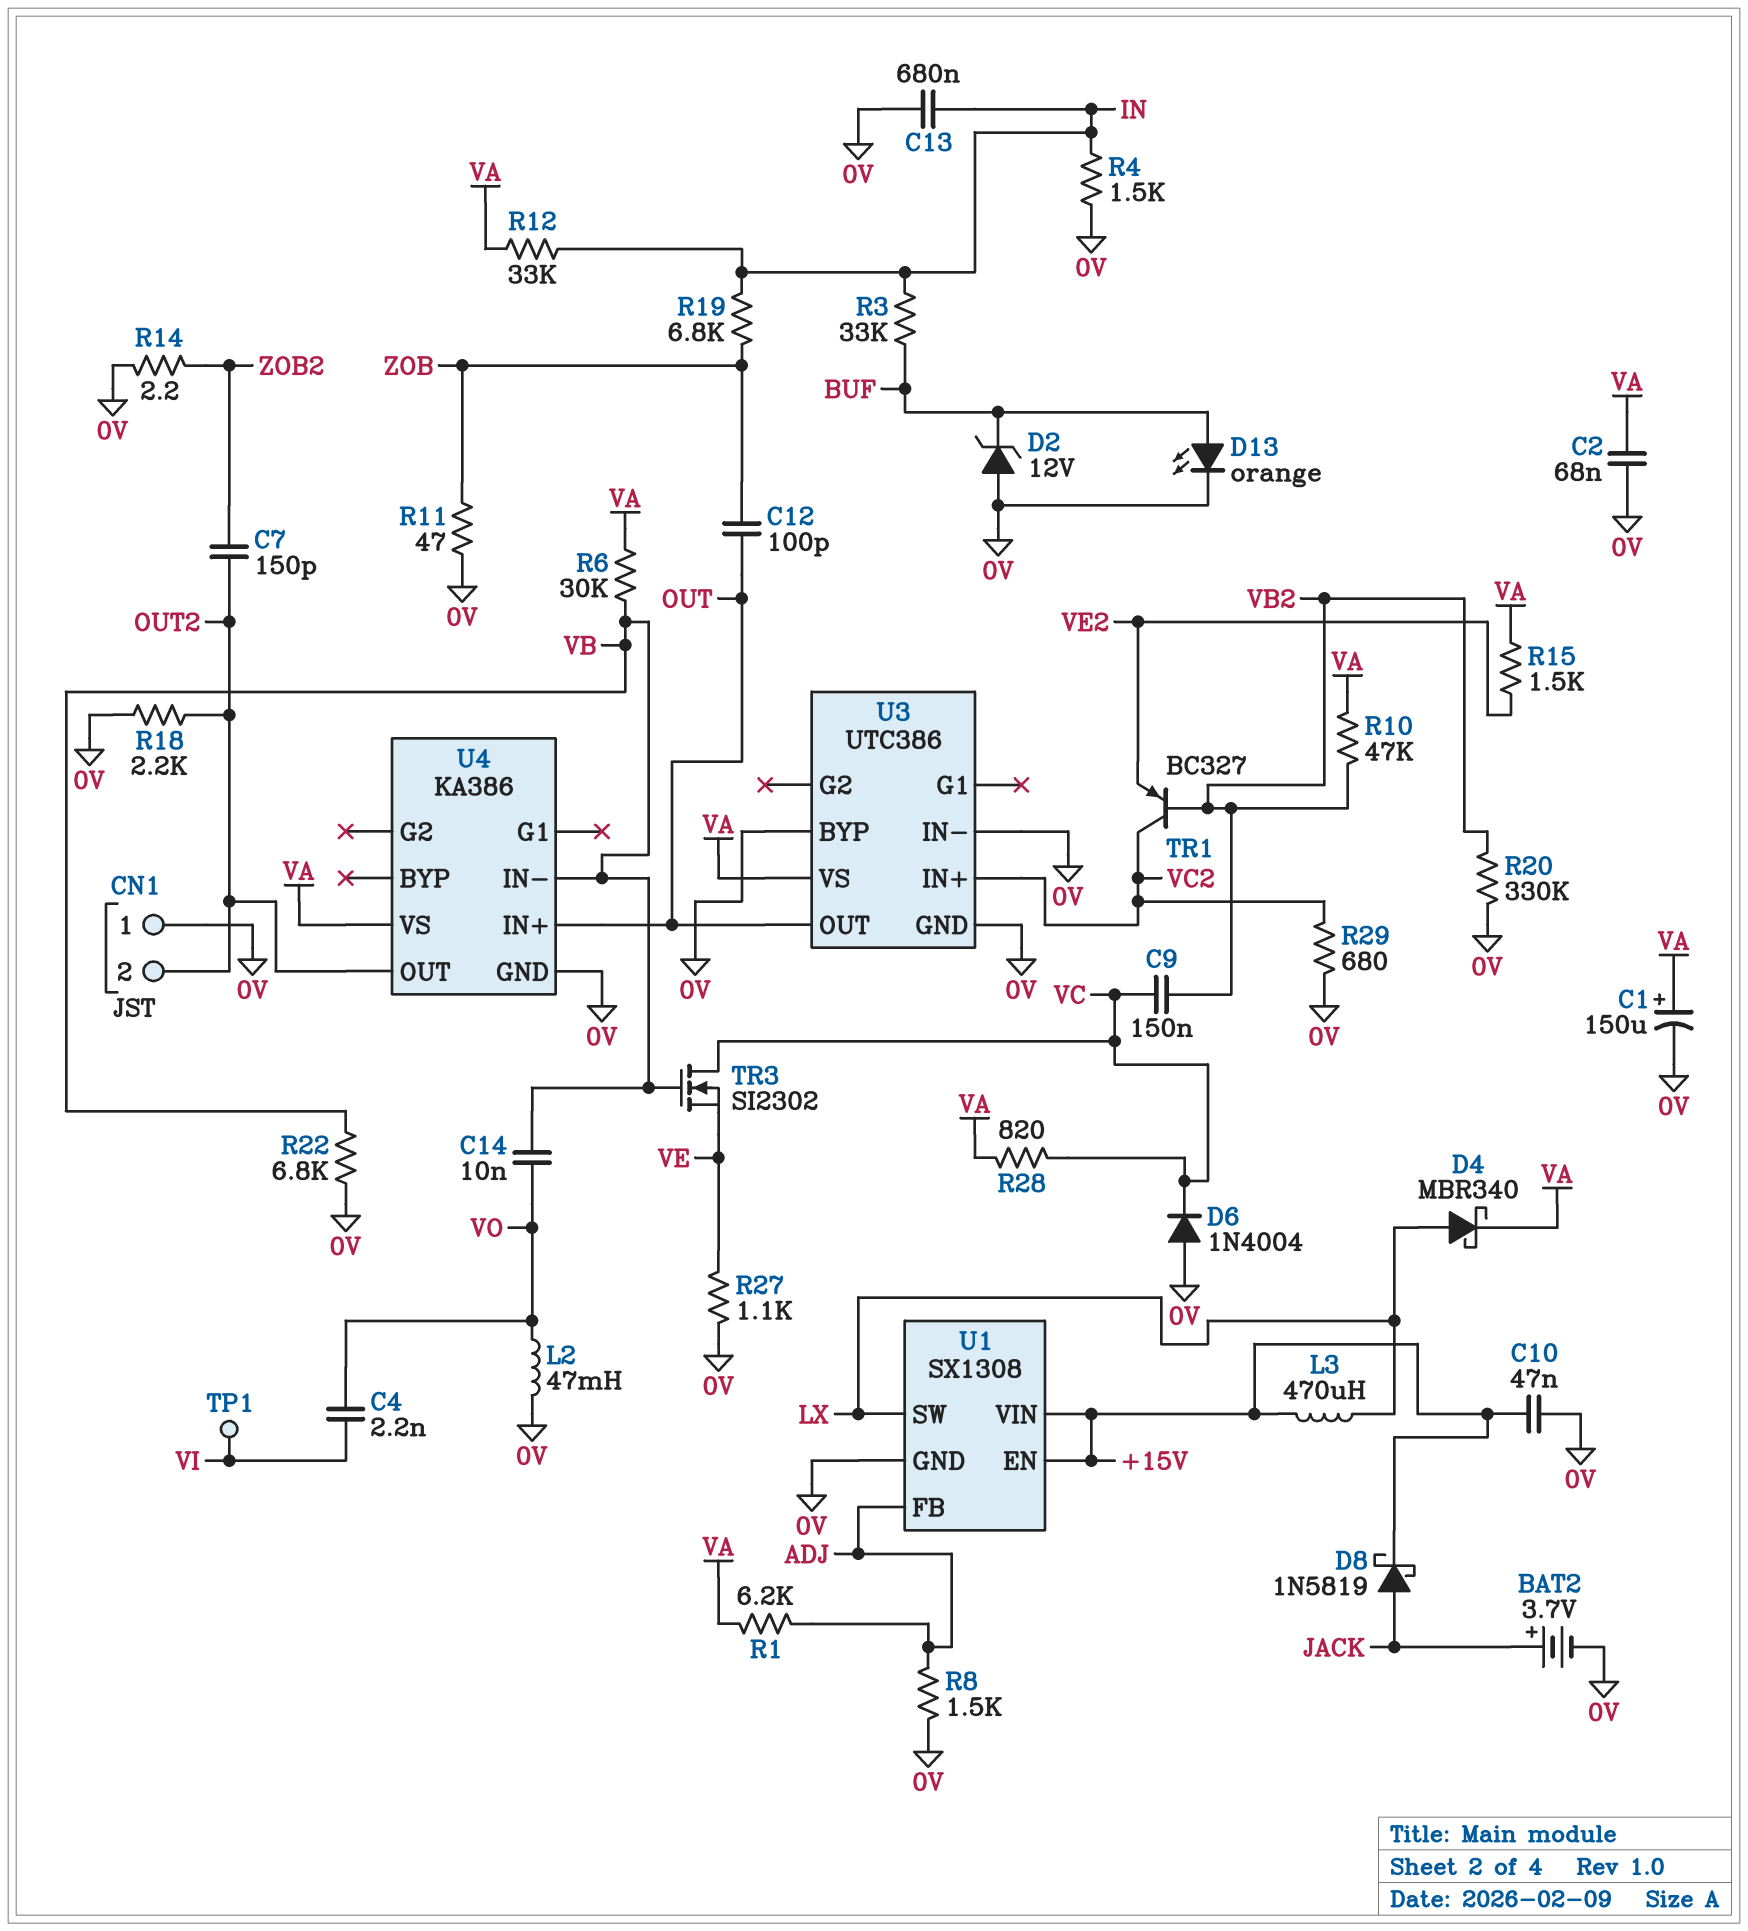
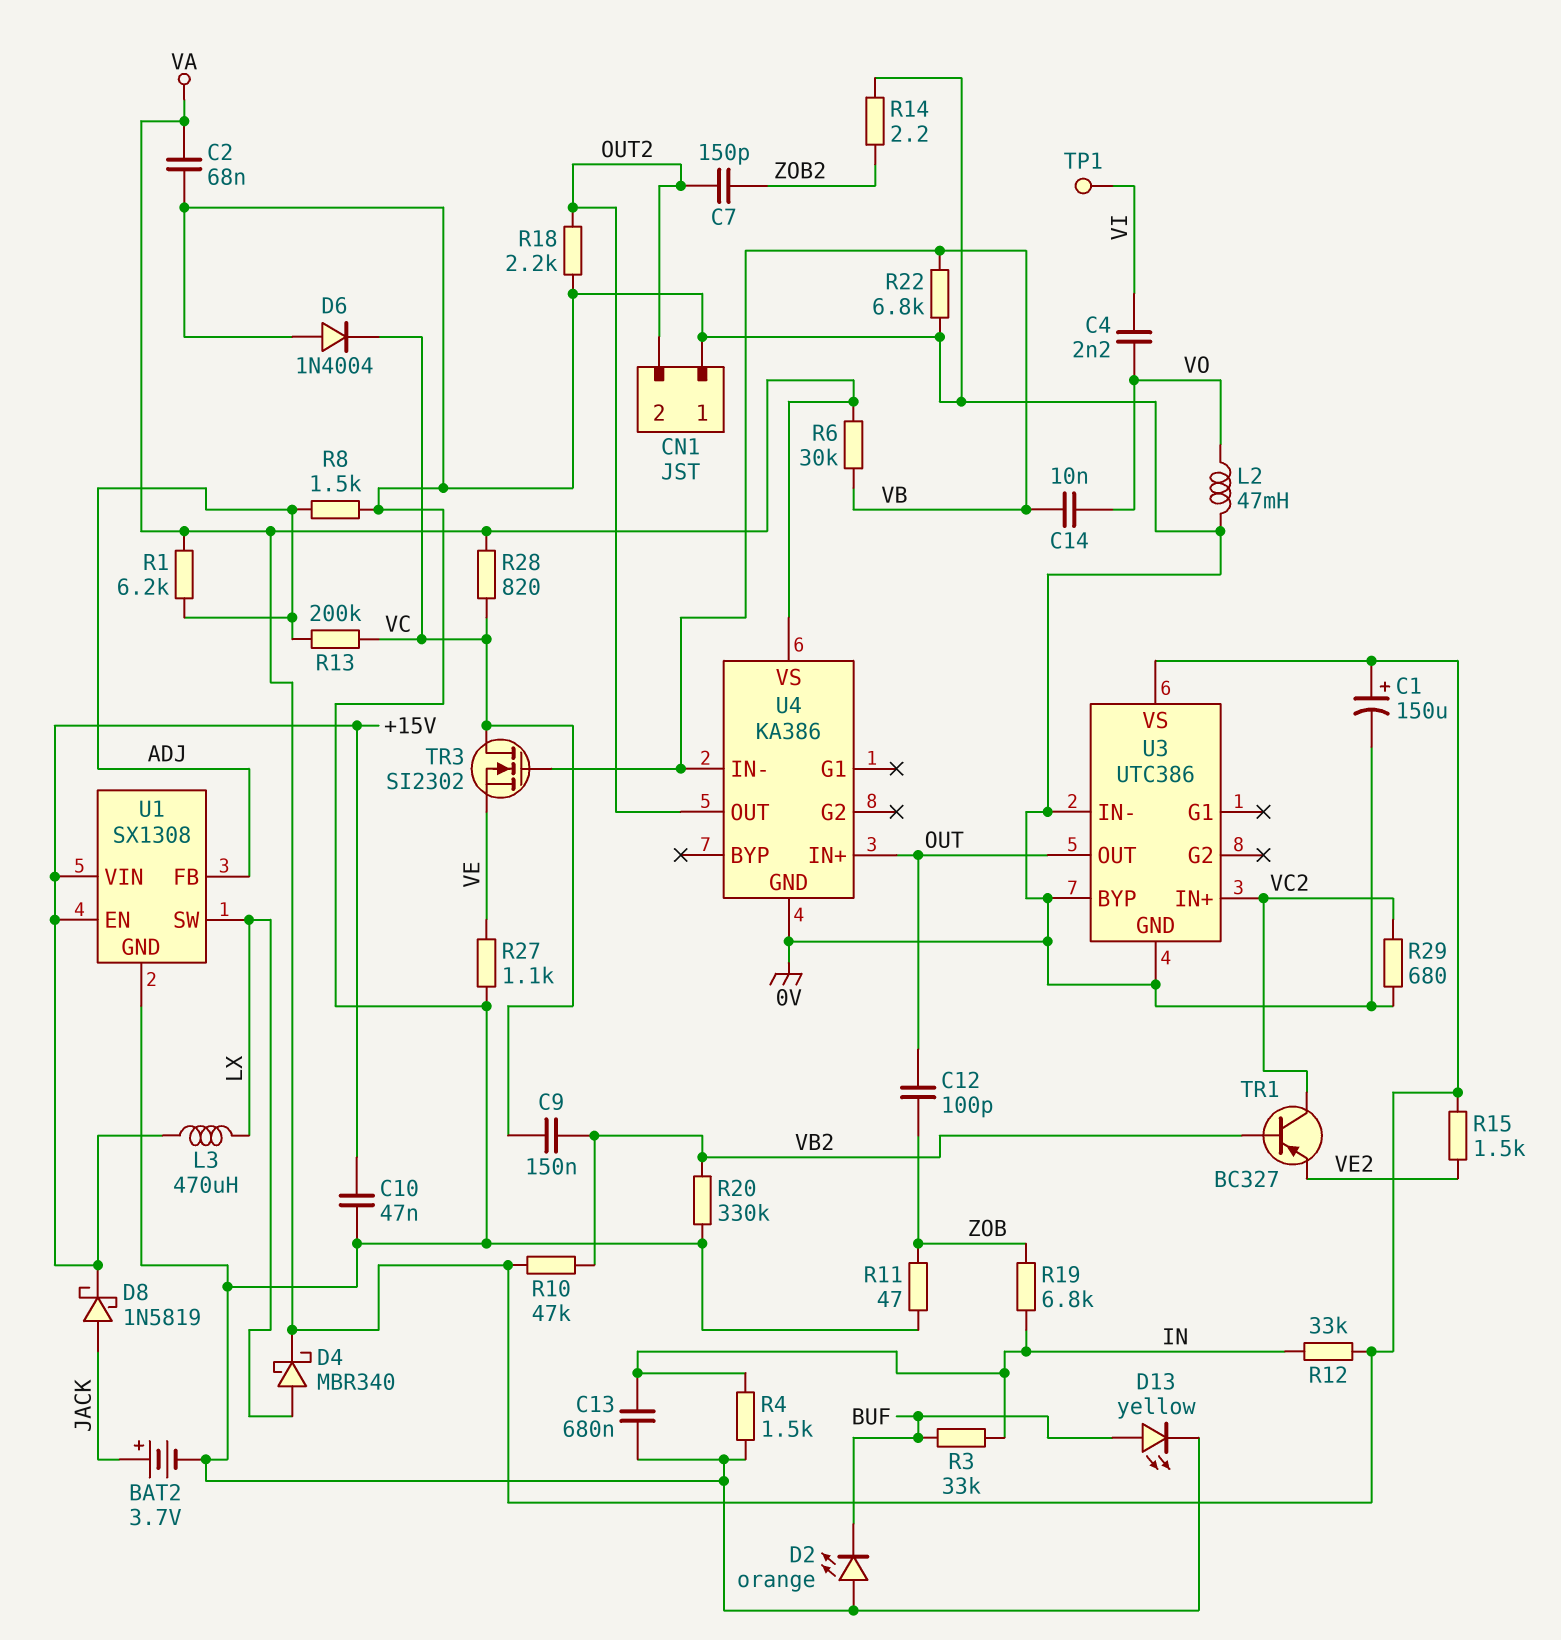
D2: zener 12V (A 0V, K BUF) -> LED orange (A 0V, K BUF)
D13: LED orange (A BUF, K 0V) -> LED yellow (A BUF, K 0V)
R13: none -> 200k (ADJ, VC)

